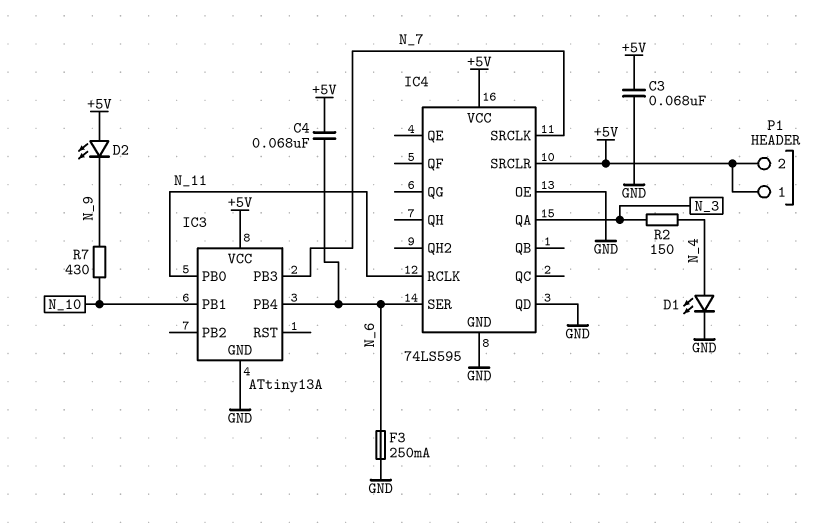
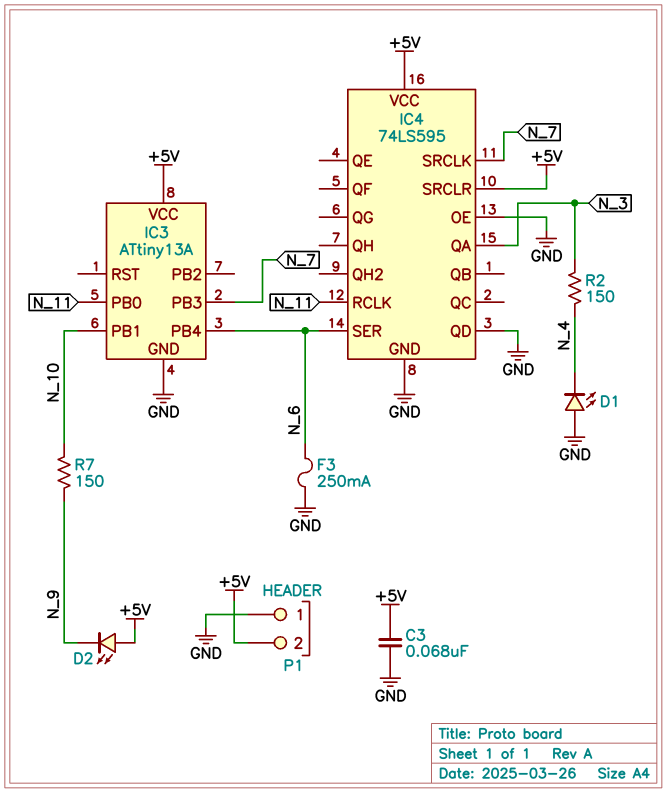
C4: 68nF (+5V, N_6) -> none
D1: LED (A N_4, K GND) -> LED (A GND, K N_4)
P1 pin 1: +5V -> GND
R7: 430 (N_9, N_10) -> 150 (N_9, N_10)

